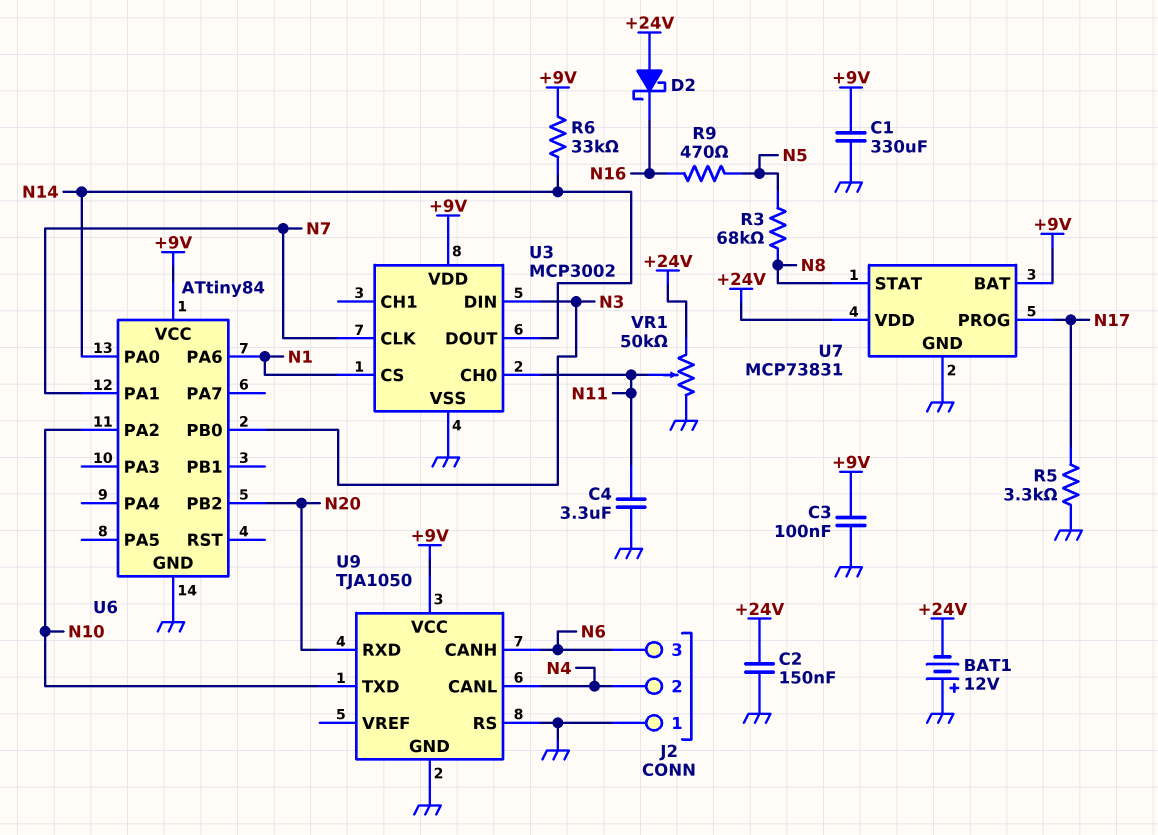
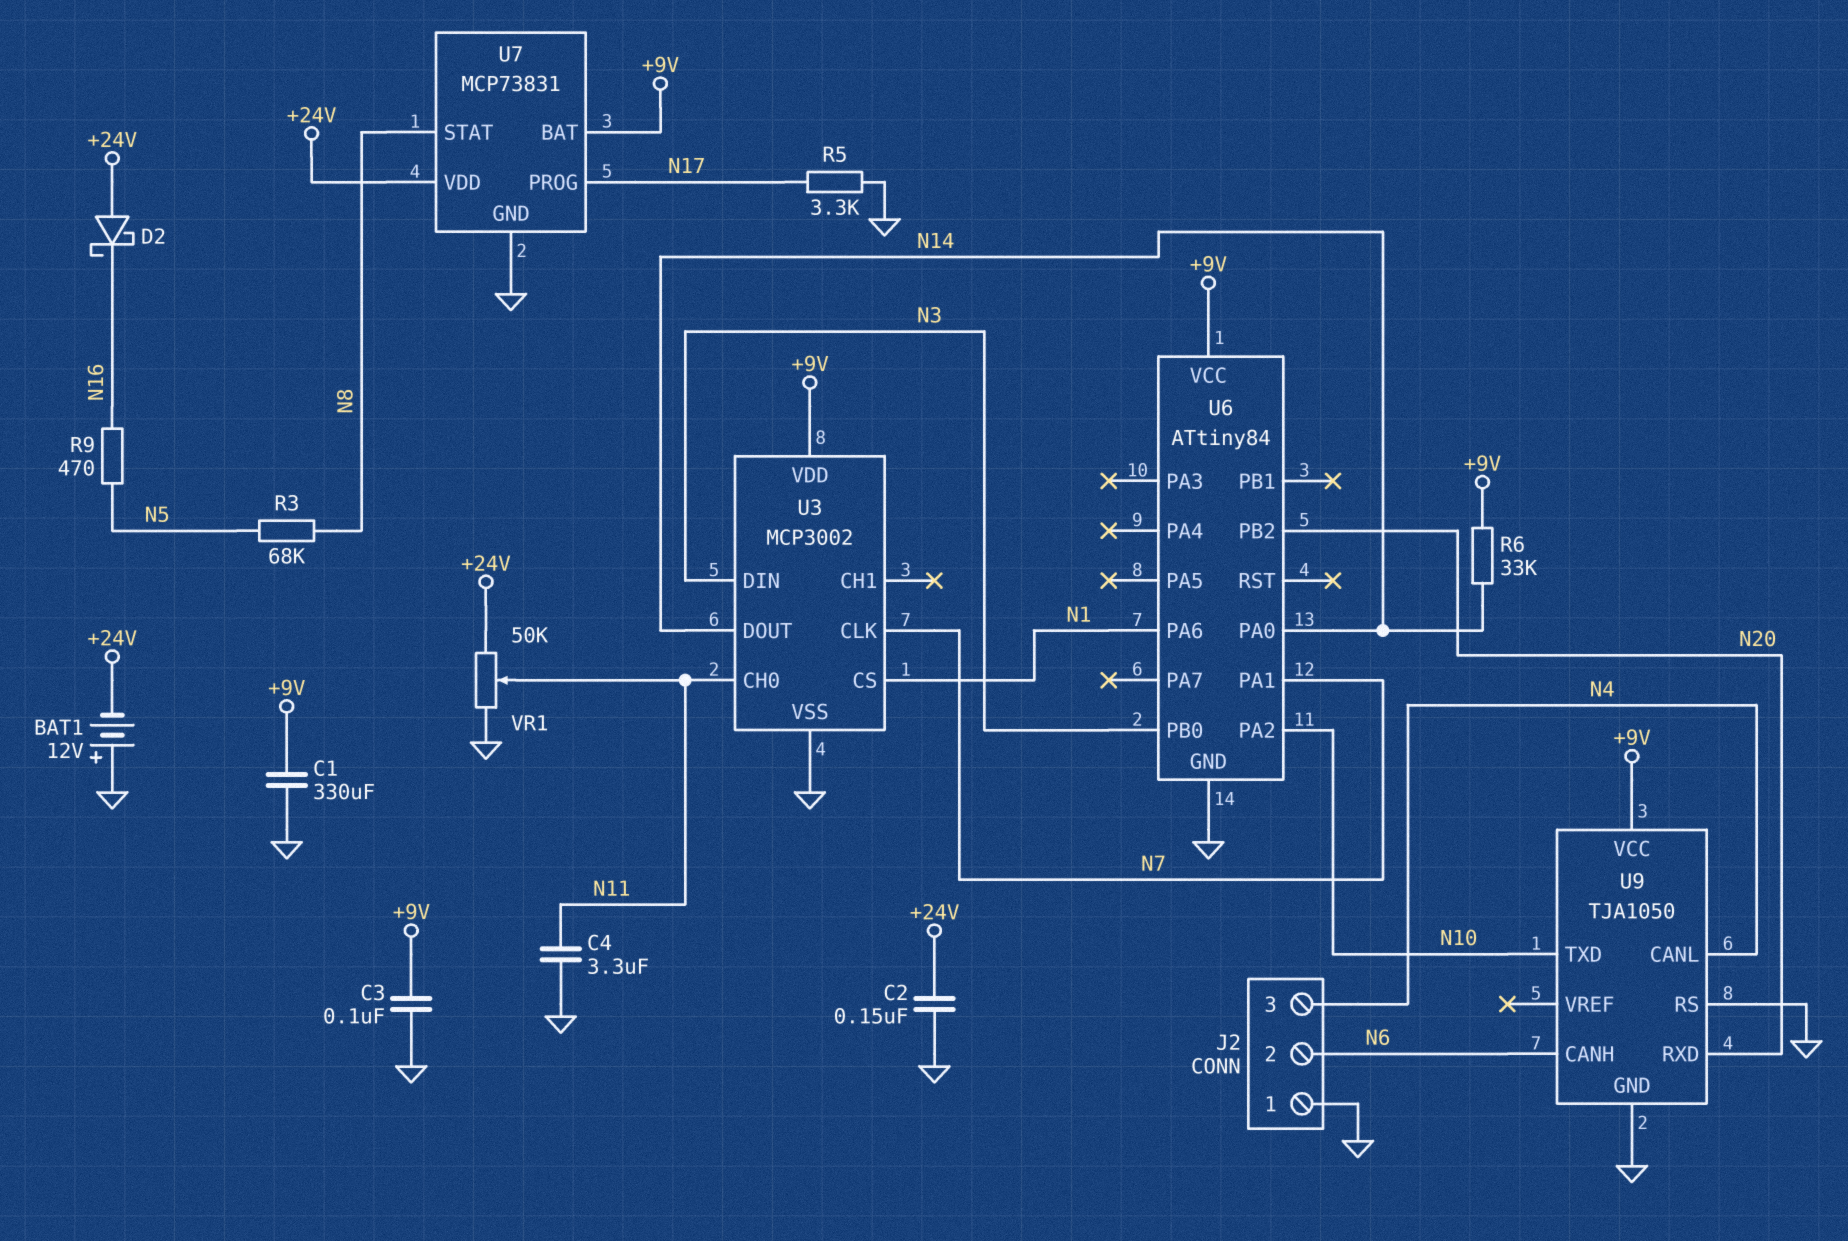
J2 pin 2: N4 -> N6
J2 pin 3: N6 -> N4

